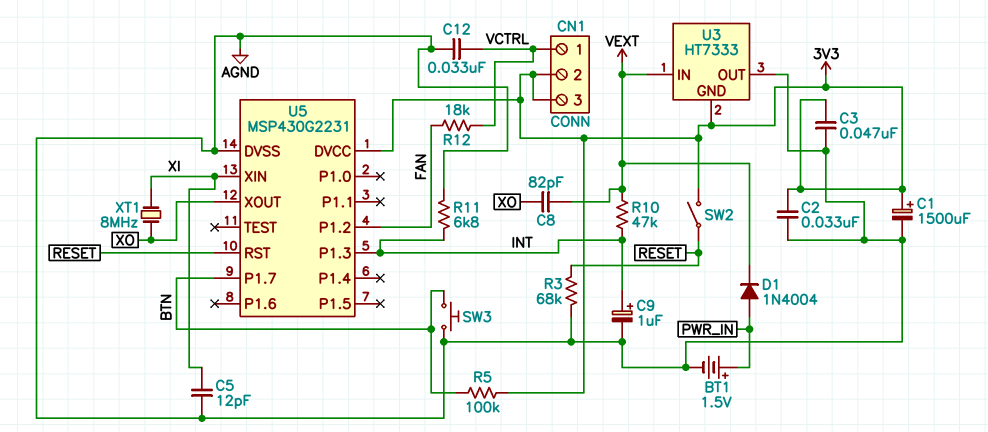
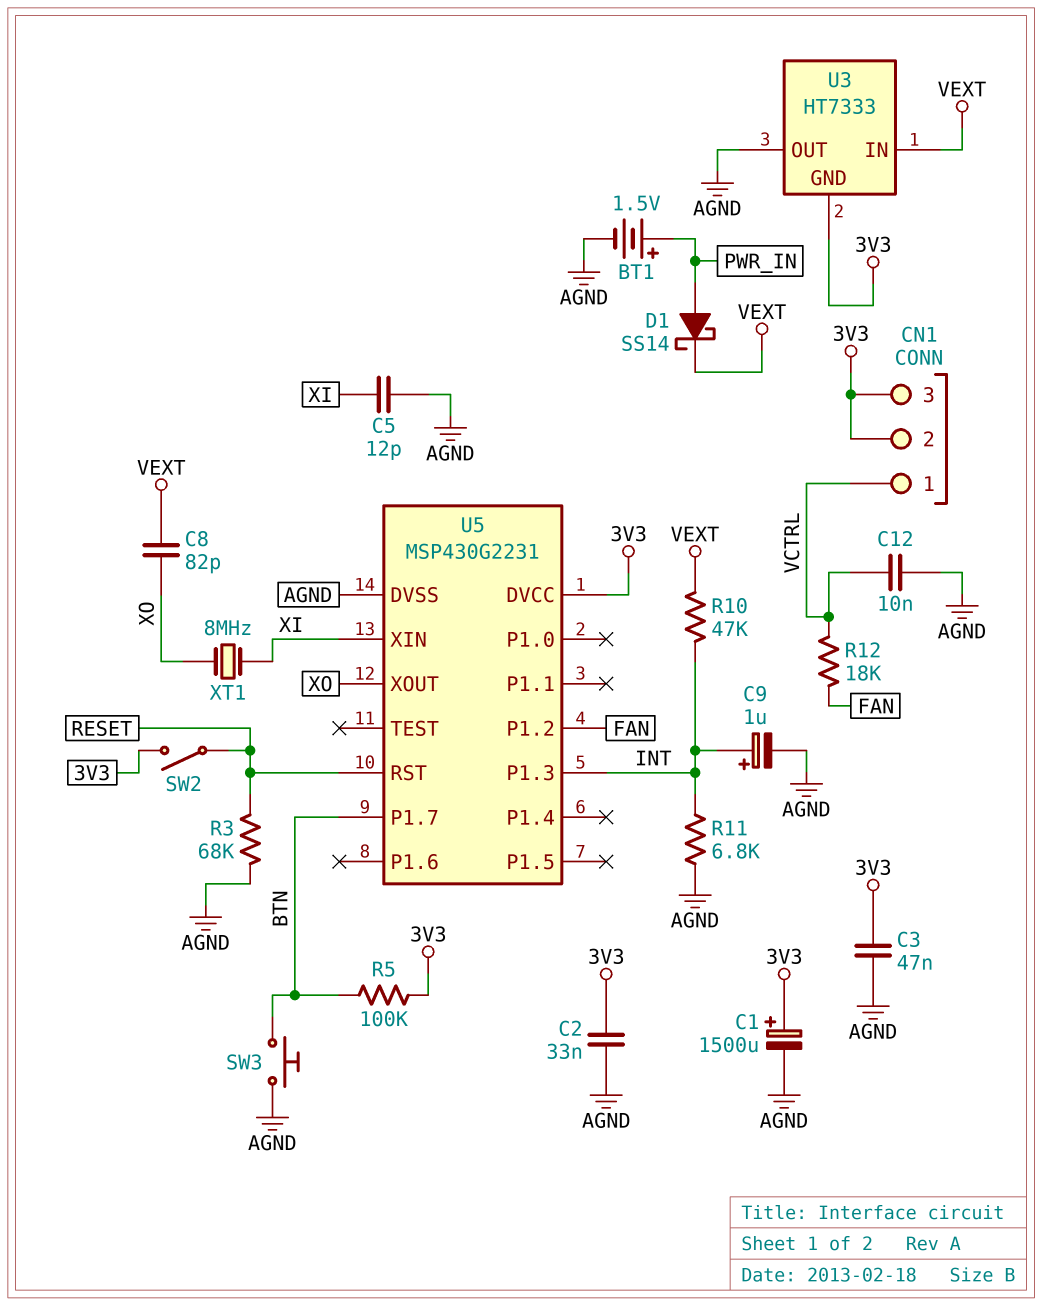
C12: 33nF (AGND, VCTRL) -> 10nF (AGND, VCTRL)
D1: diode 1N4004 (A PWR_IN, K VEXT) -> schottky SS14 (A PWR_IN, K VEXT)

